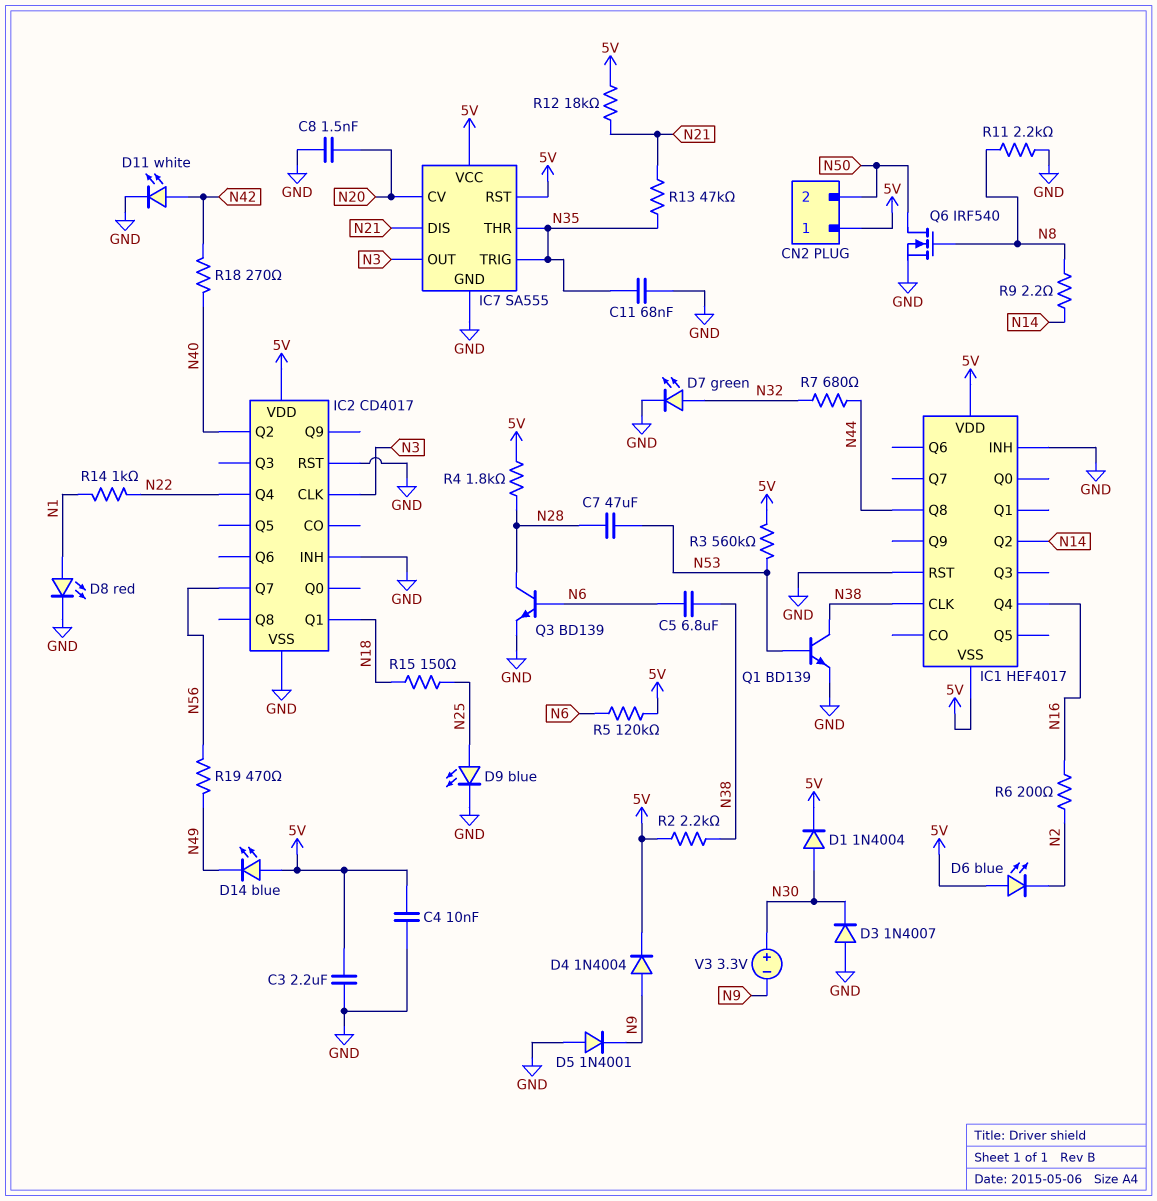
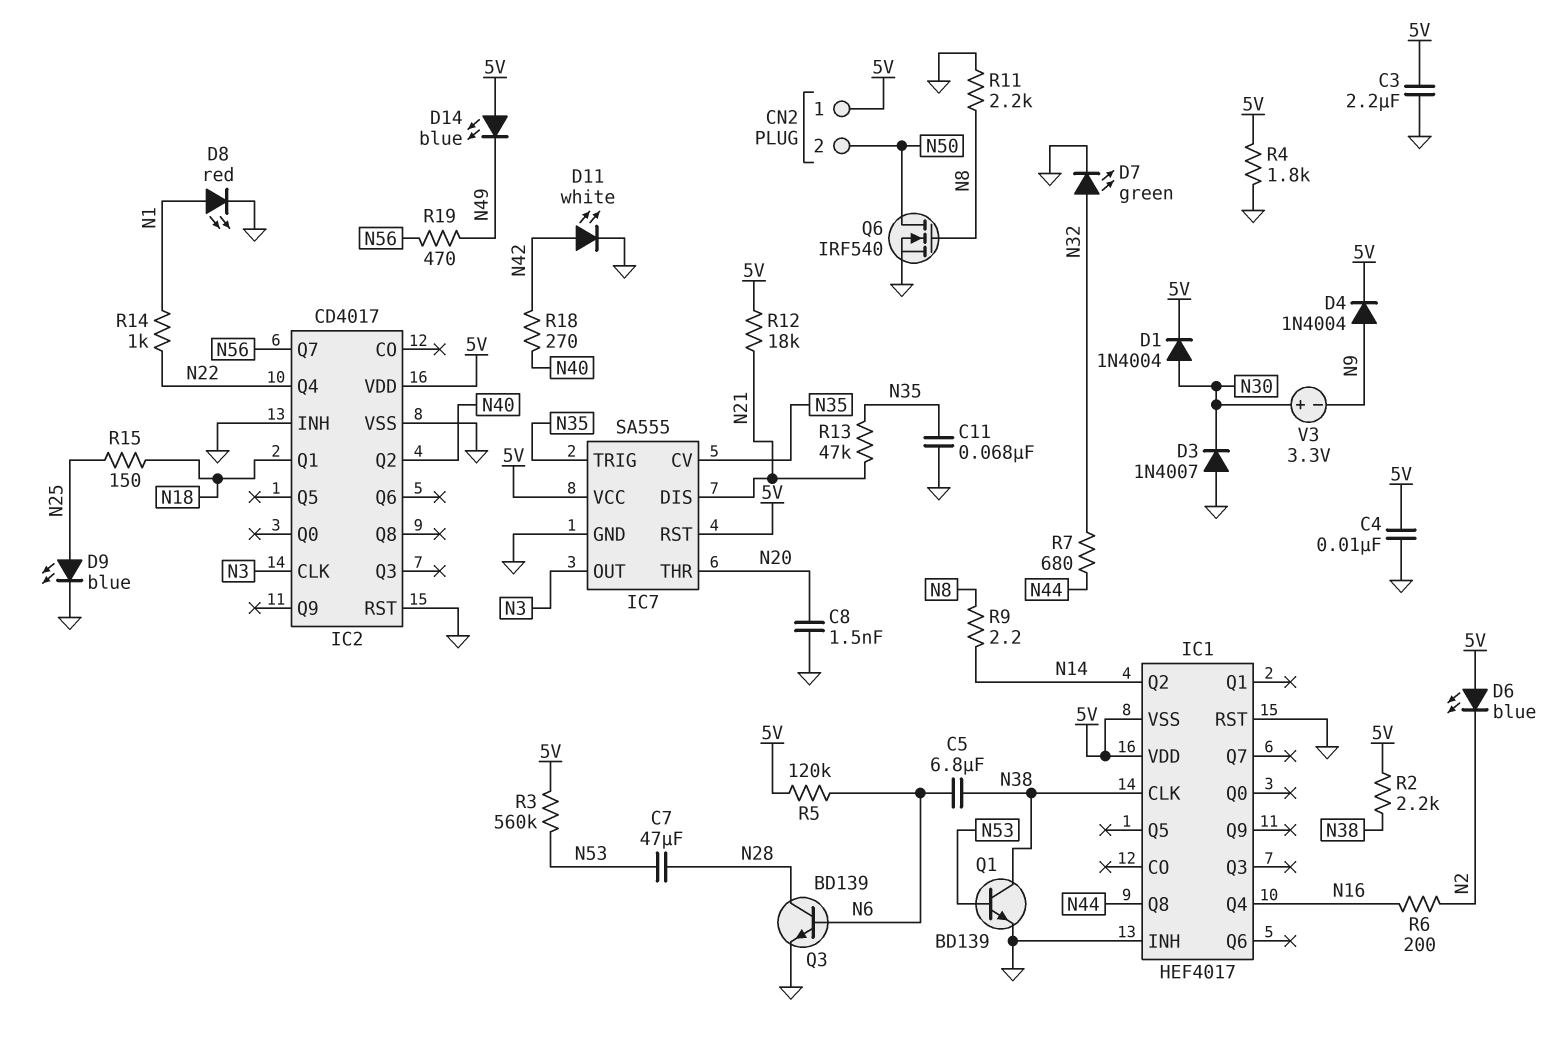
D5: diode 1N4001 (A GND, K N9) -> none
IC7 pin CV: N20 -> N35
IC7 pin THR: N35 -> N20
R4: 1.8k (5V, N28) -> 1.8k (5V, GND)

